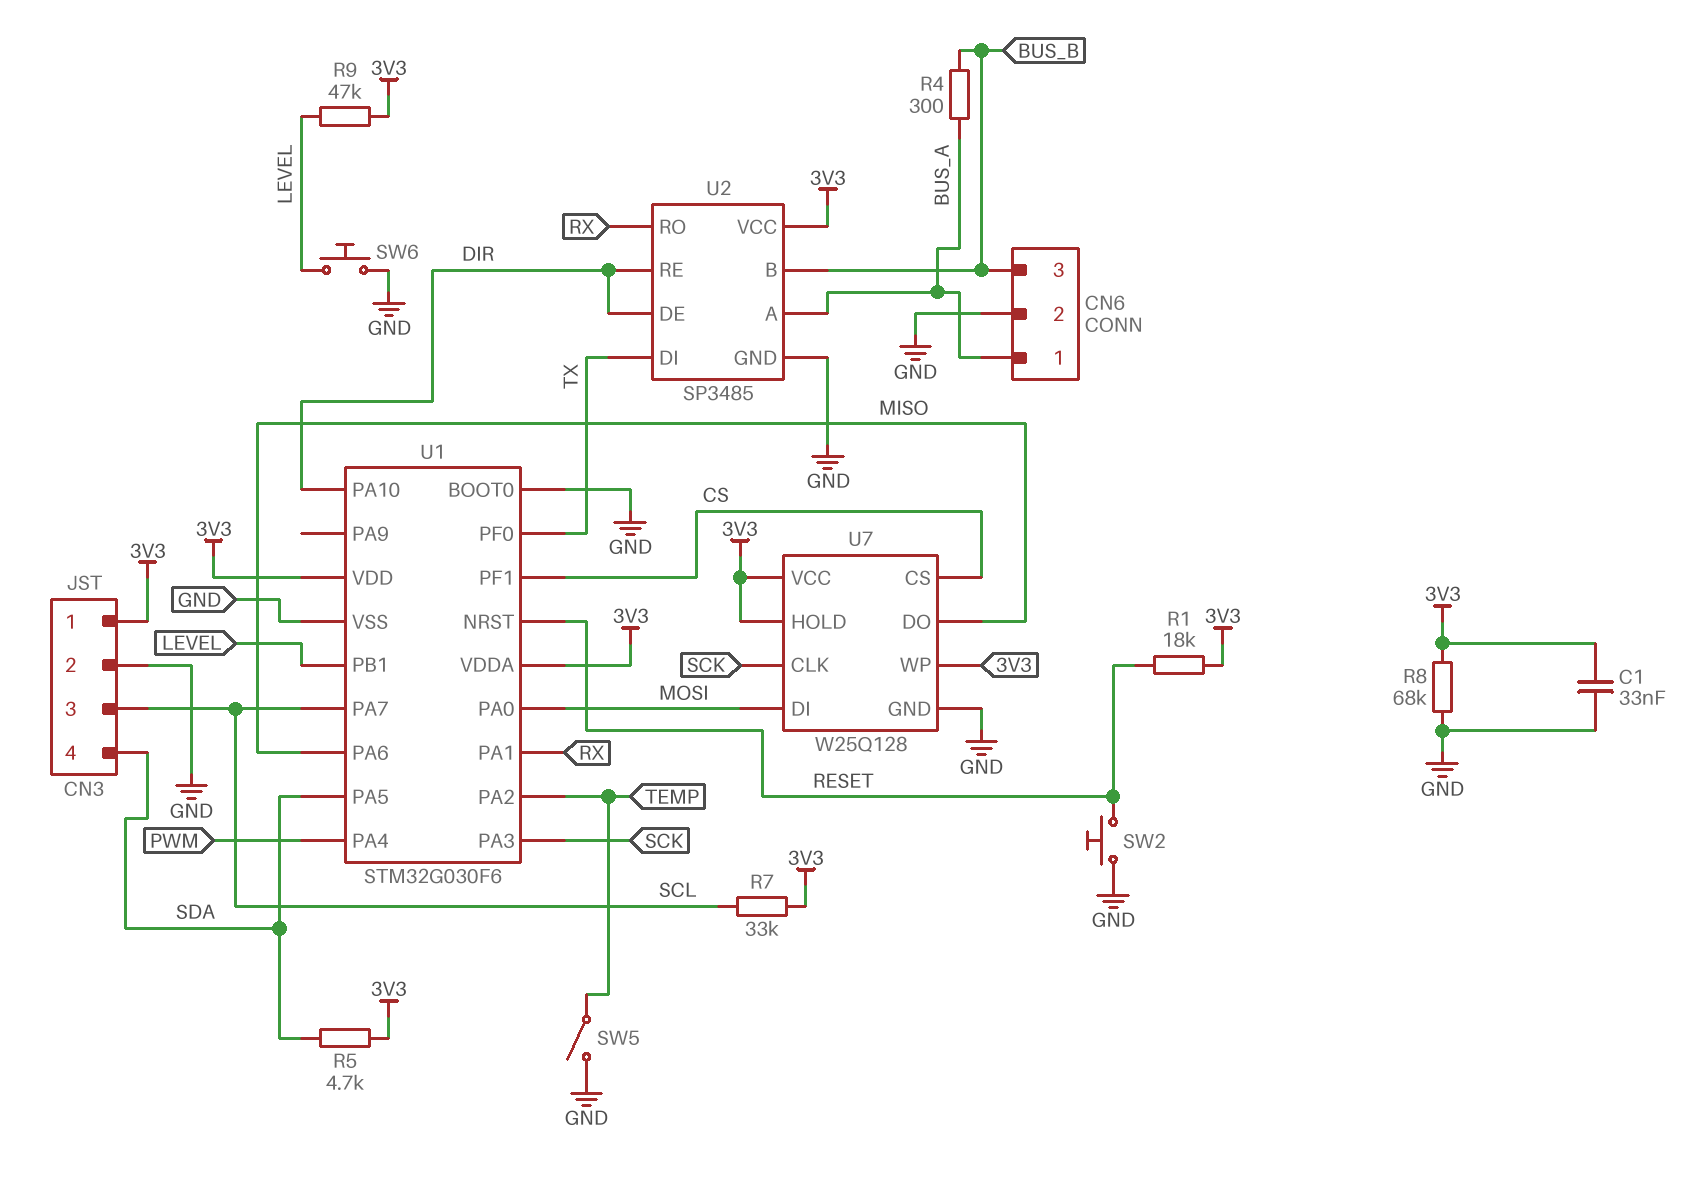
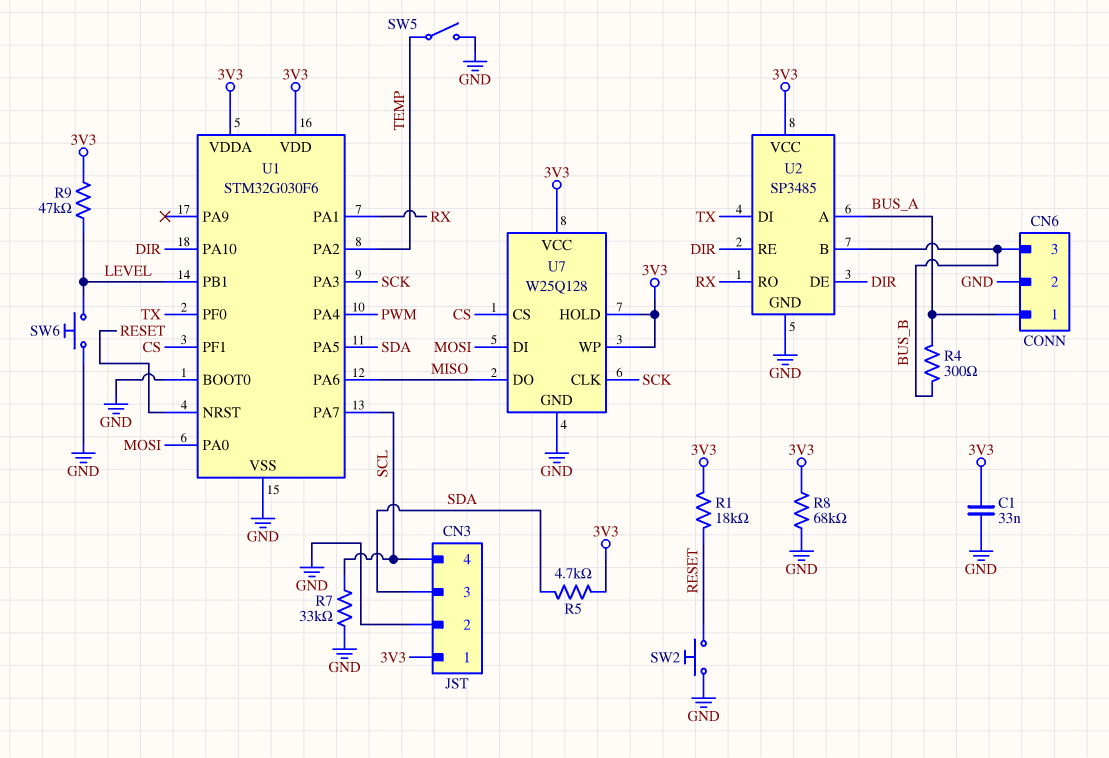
CN3 pin 3: SCL -> SDA
CN3 pin 4: SDA -> SCL
R7: 33k (3V3, SCL) -> 33k (GND, SCL)

